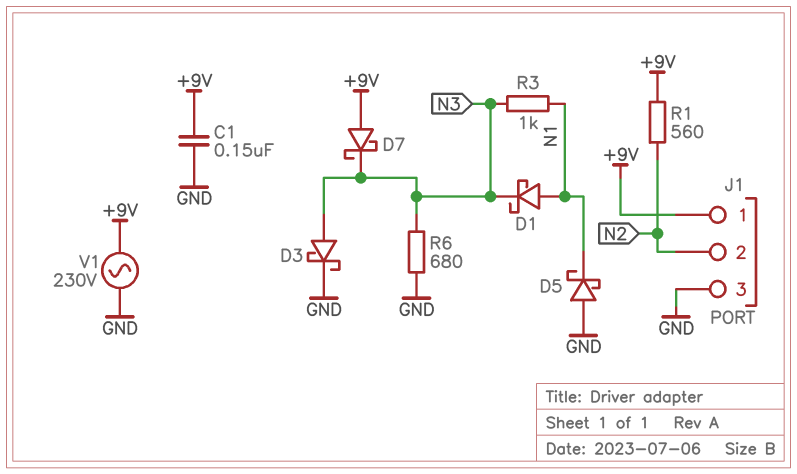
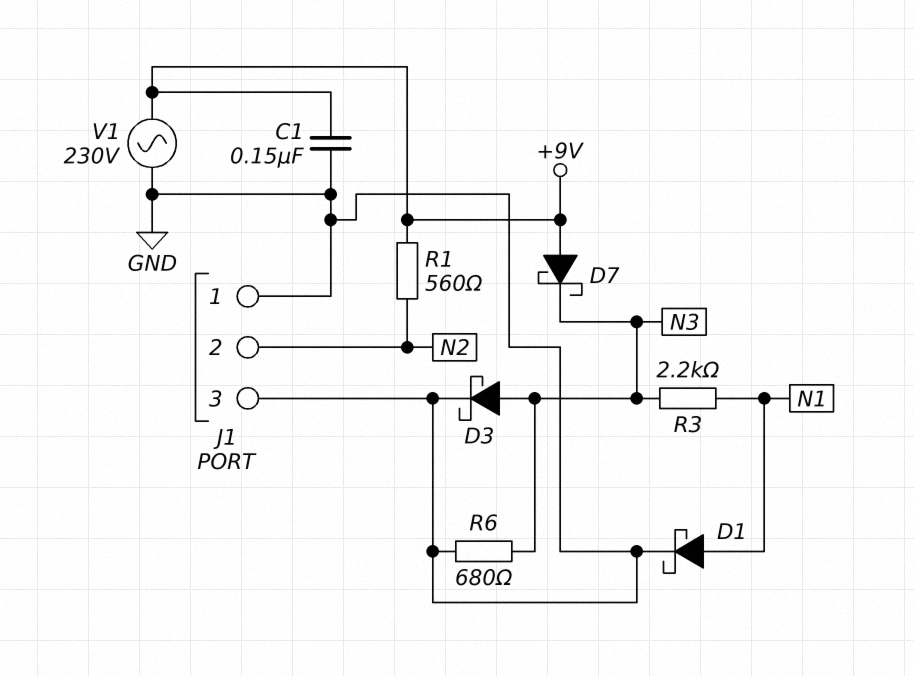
D1: schottky (A N1, K N3) -> schottky (A N1, K GND)
D5: schottky (A GND, K N1) -> none
J1 pin 1: +9V -> GND
R3: 1k (N1, N3) -> 2.2k (N1, N3)

